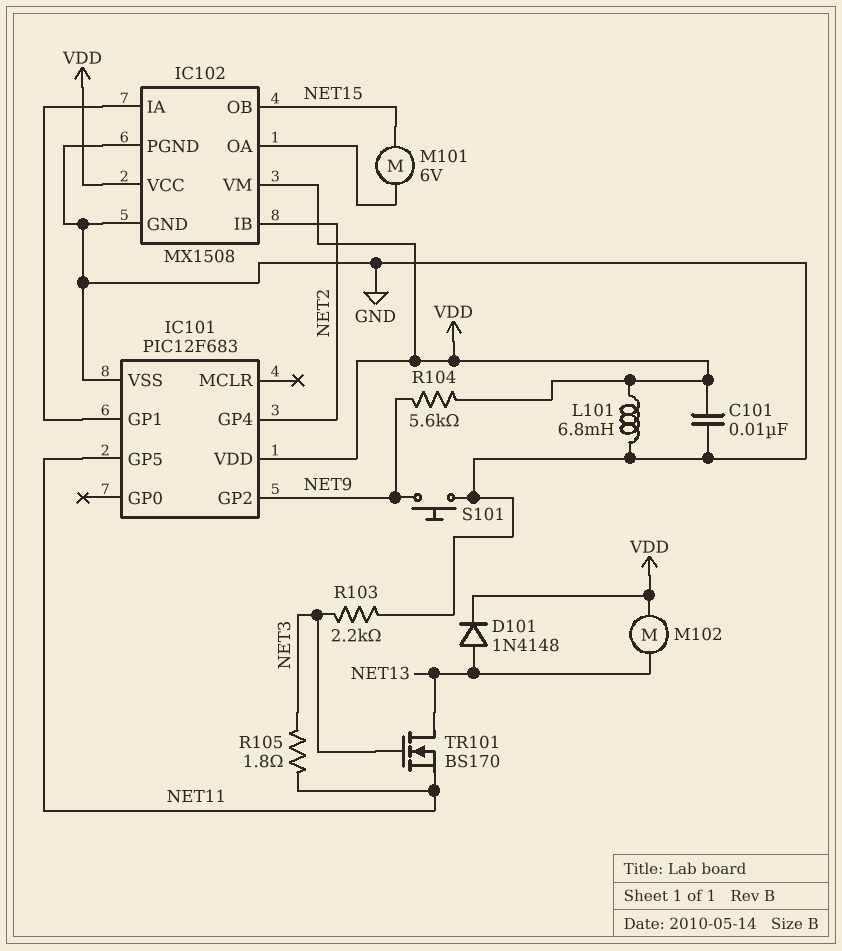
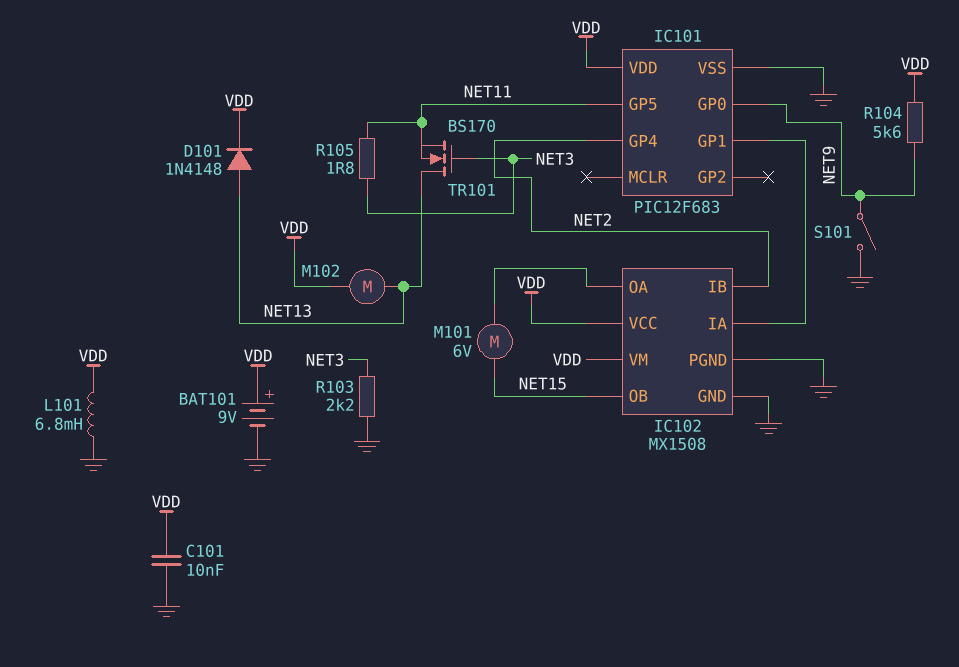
BAT101: none -> 9V (plus VDD, minus GND)
IC101 pin GP0: none -> NET9
IC101 pin GP2: NET9 -> none
S101: button (GND, NET9) -> switch (GND, NET9)

